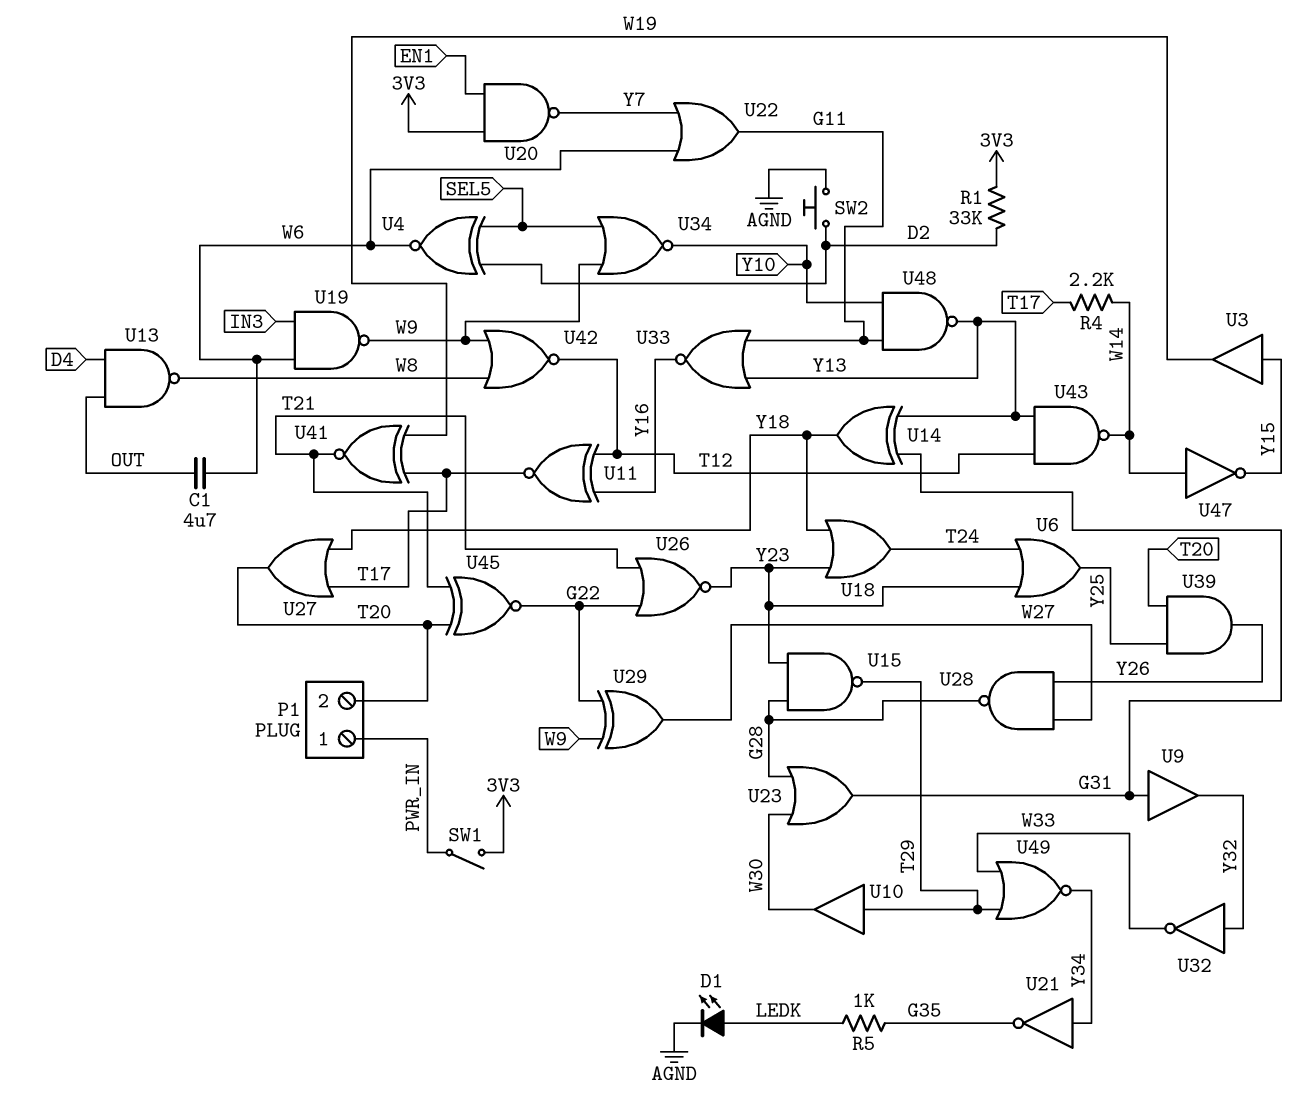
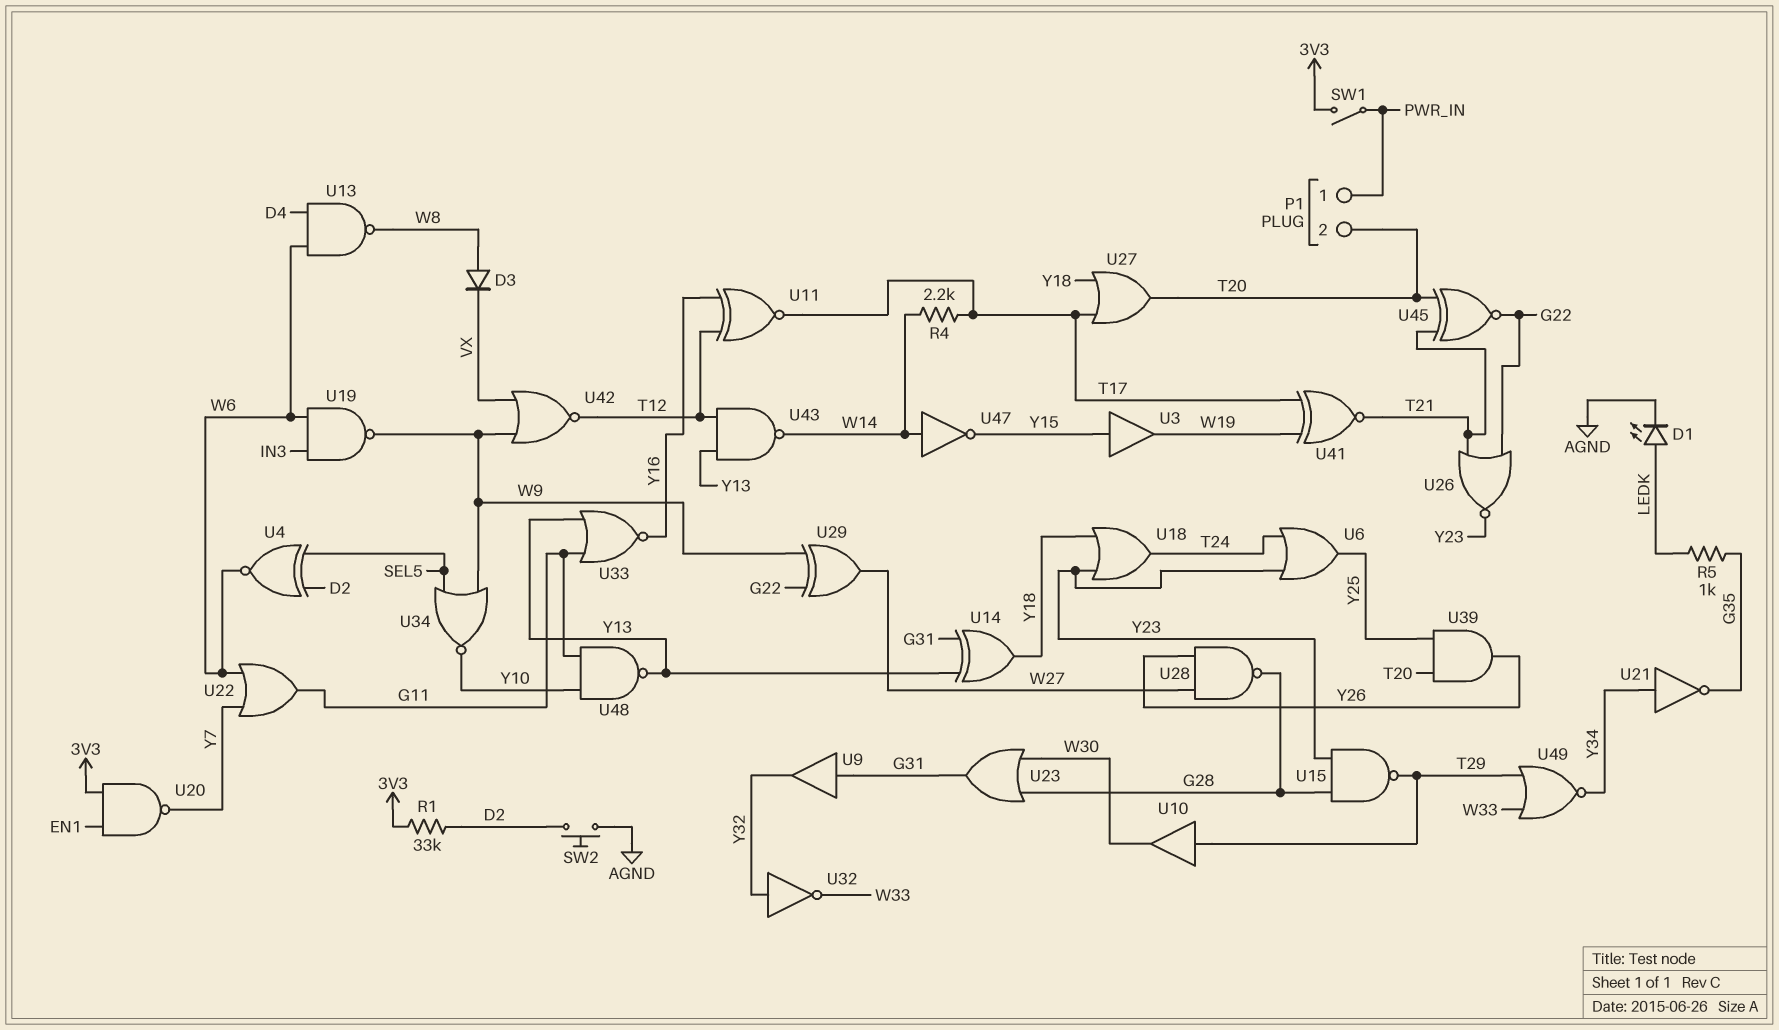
C1: 4.7uF (OUT, W6) -> none
D3: none -> diode (A W8, K VX)
U13: NAND (in D4, in OUT, out W8) -> NAND (in D4, in W6, out W8)
U42: NOR (in W8, in W9, out T12) -> NOR (in VX, in W9, out T12)

